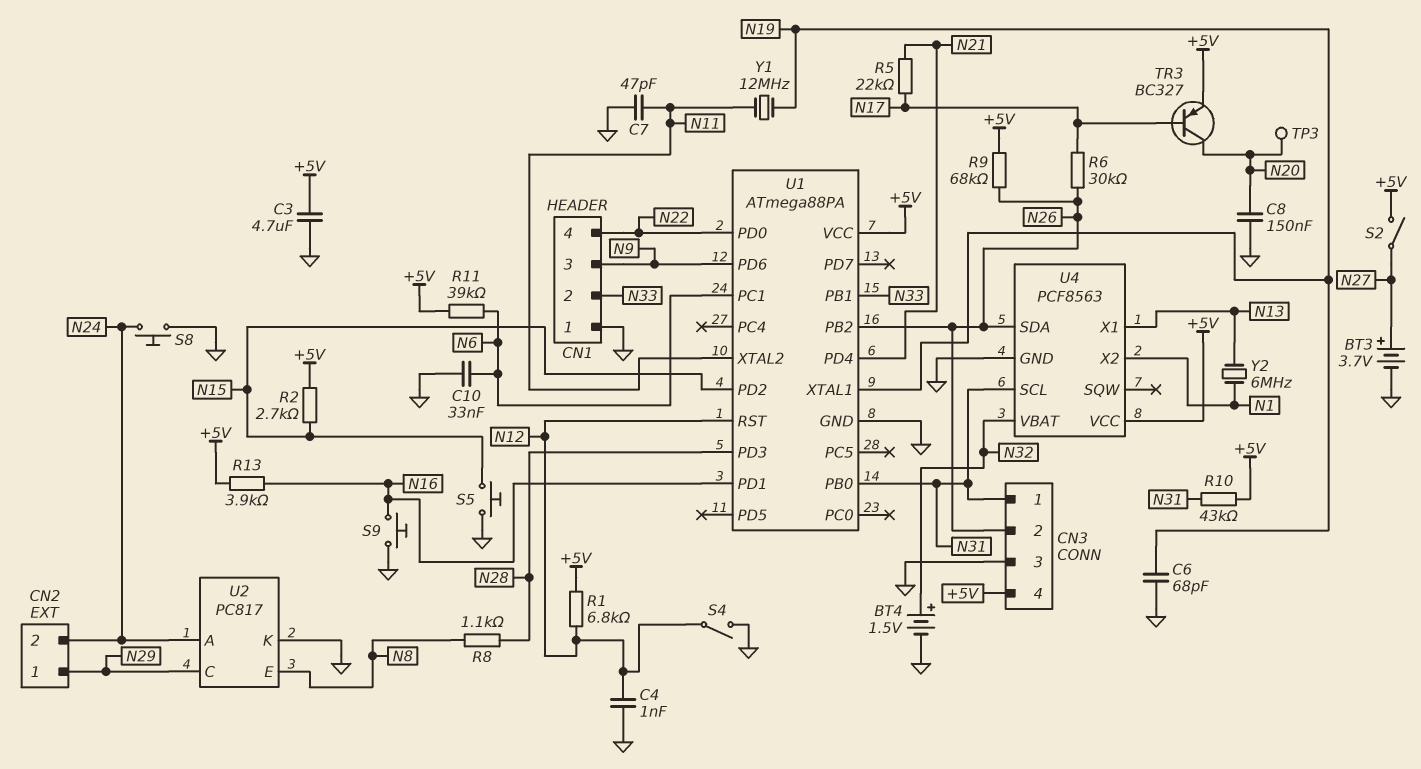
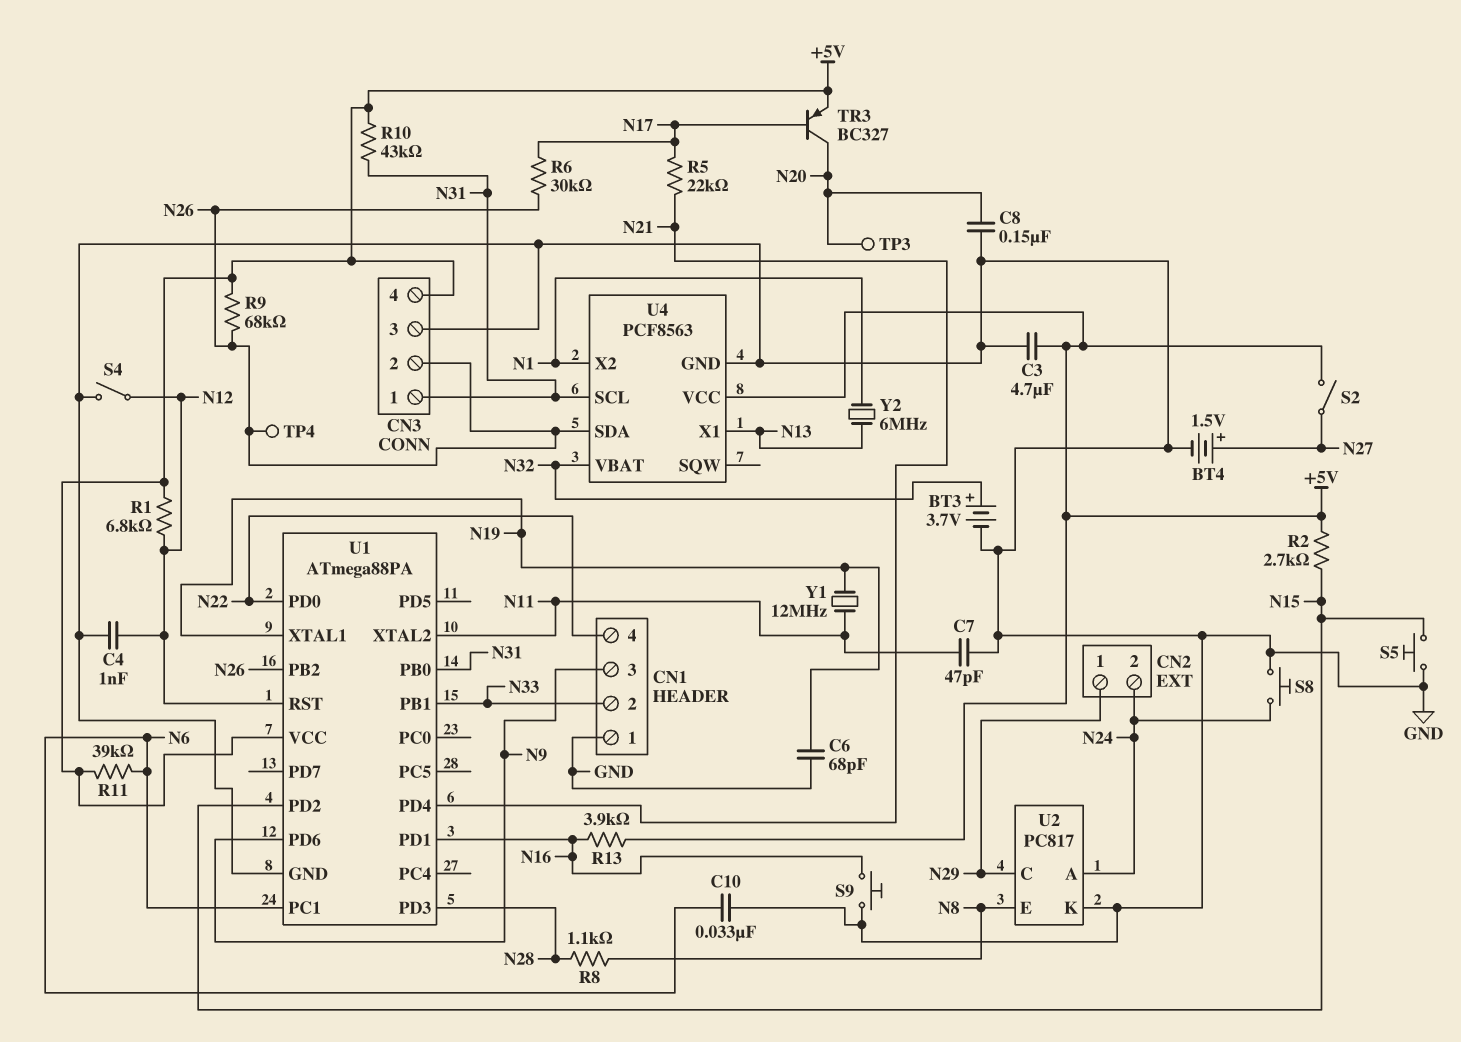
BT3: 3.7V (plus N27, minus GND) -> 3.7V (plus N32, minus GND)
BT4: 1.5V (plus N32, minus GND) -> 1.5V (plus N27, minus GND)
TP4: none -> test point (N26)

